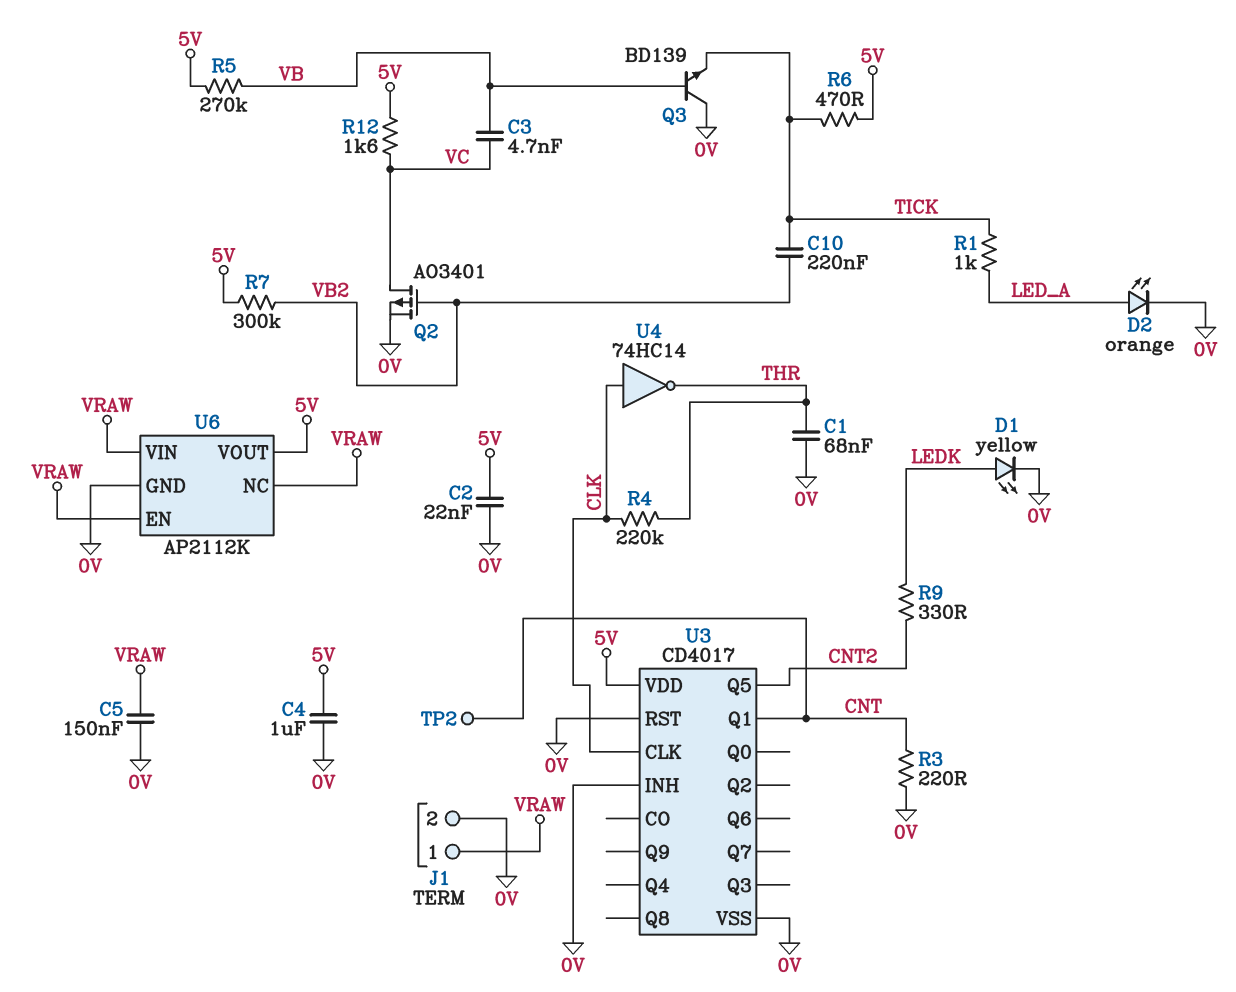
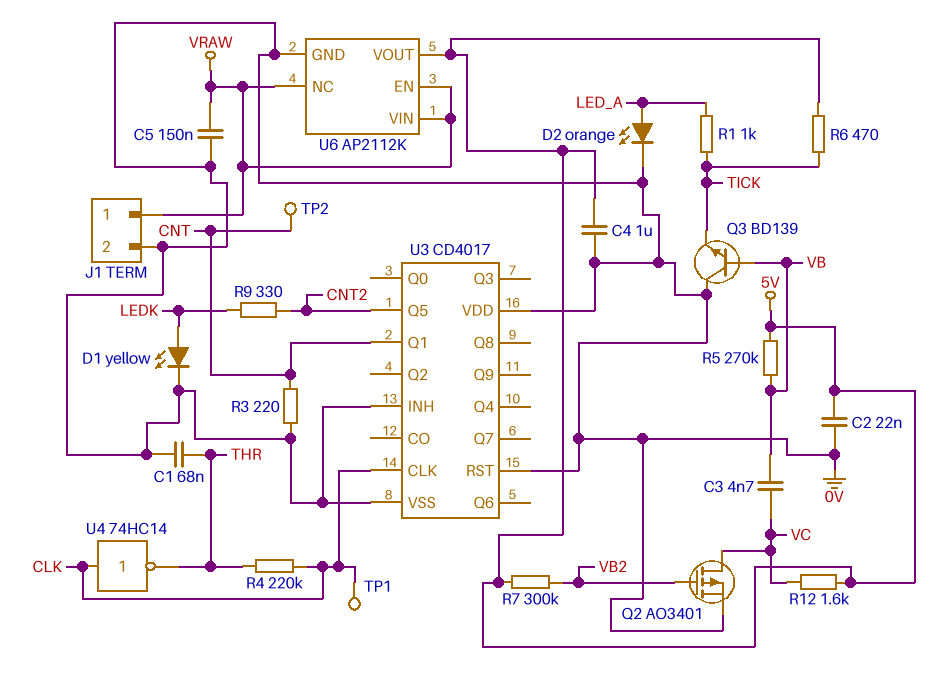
C10: 220nF (TICK, VB2) -> none
TP1: none -> test point (CLK)
U3 pin VDD: 5V -> 0V

